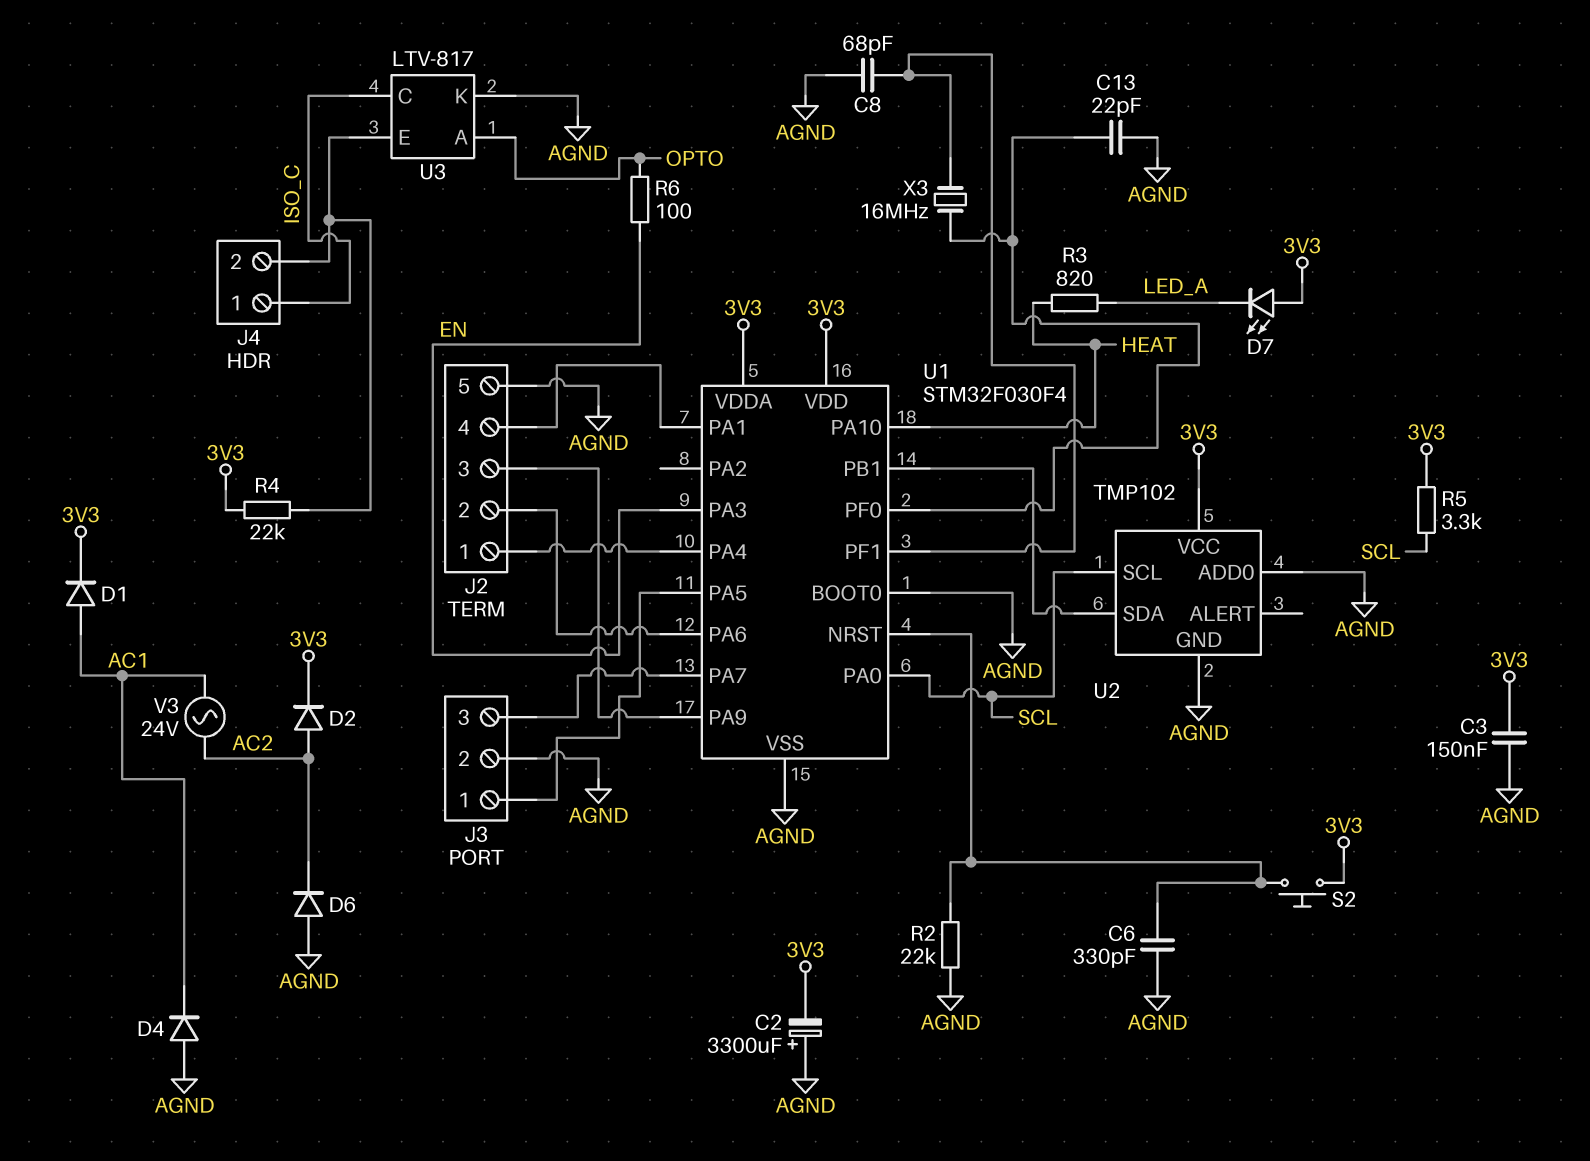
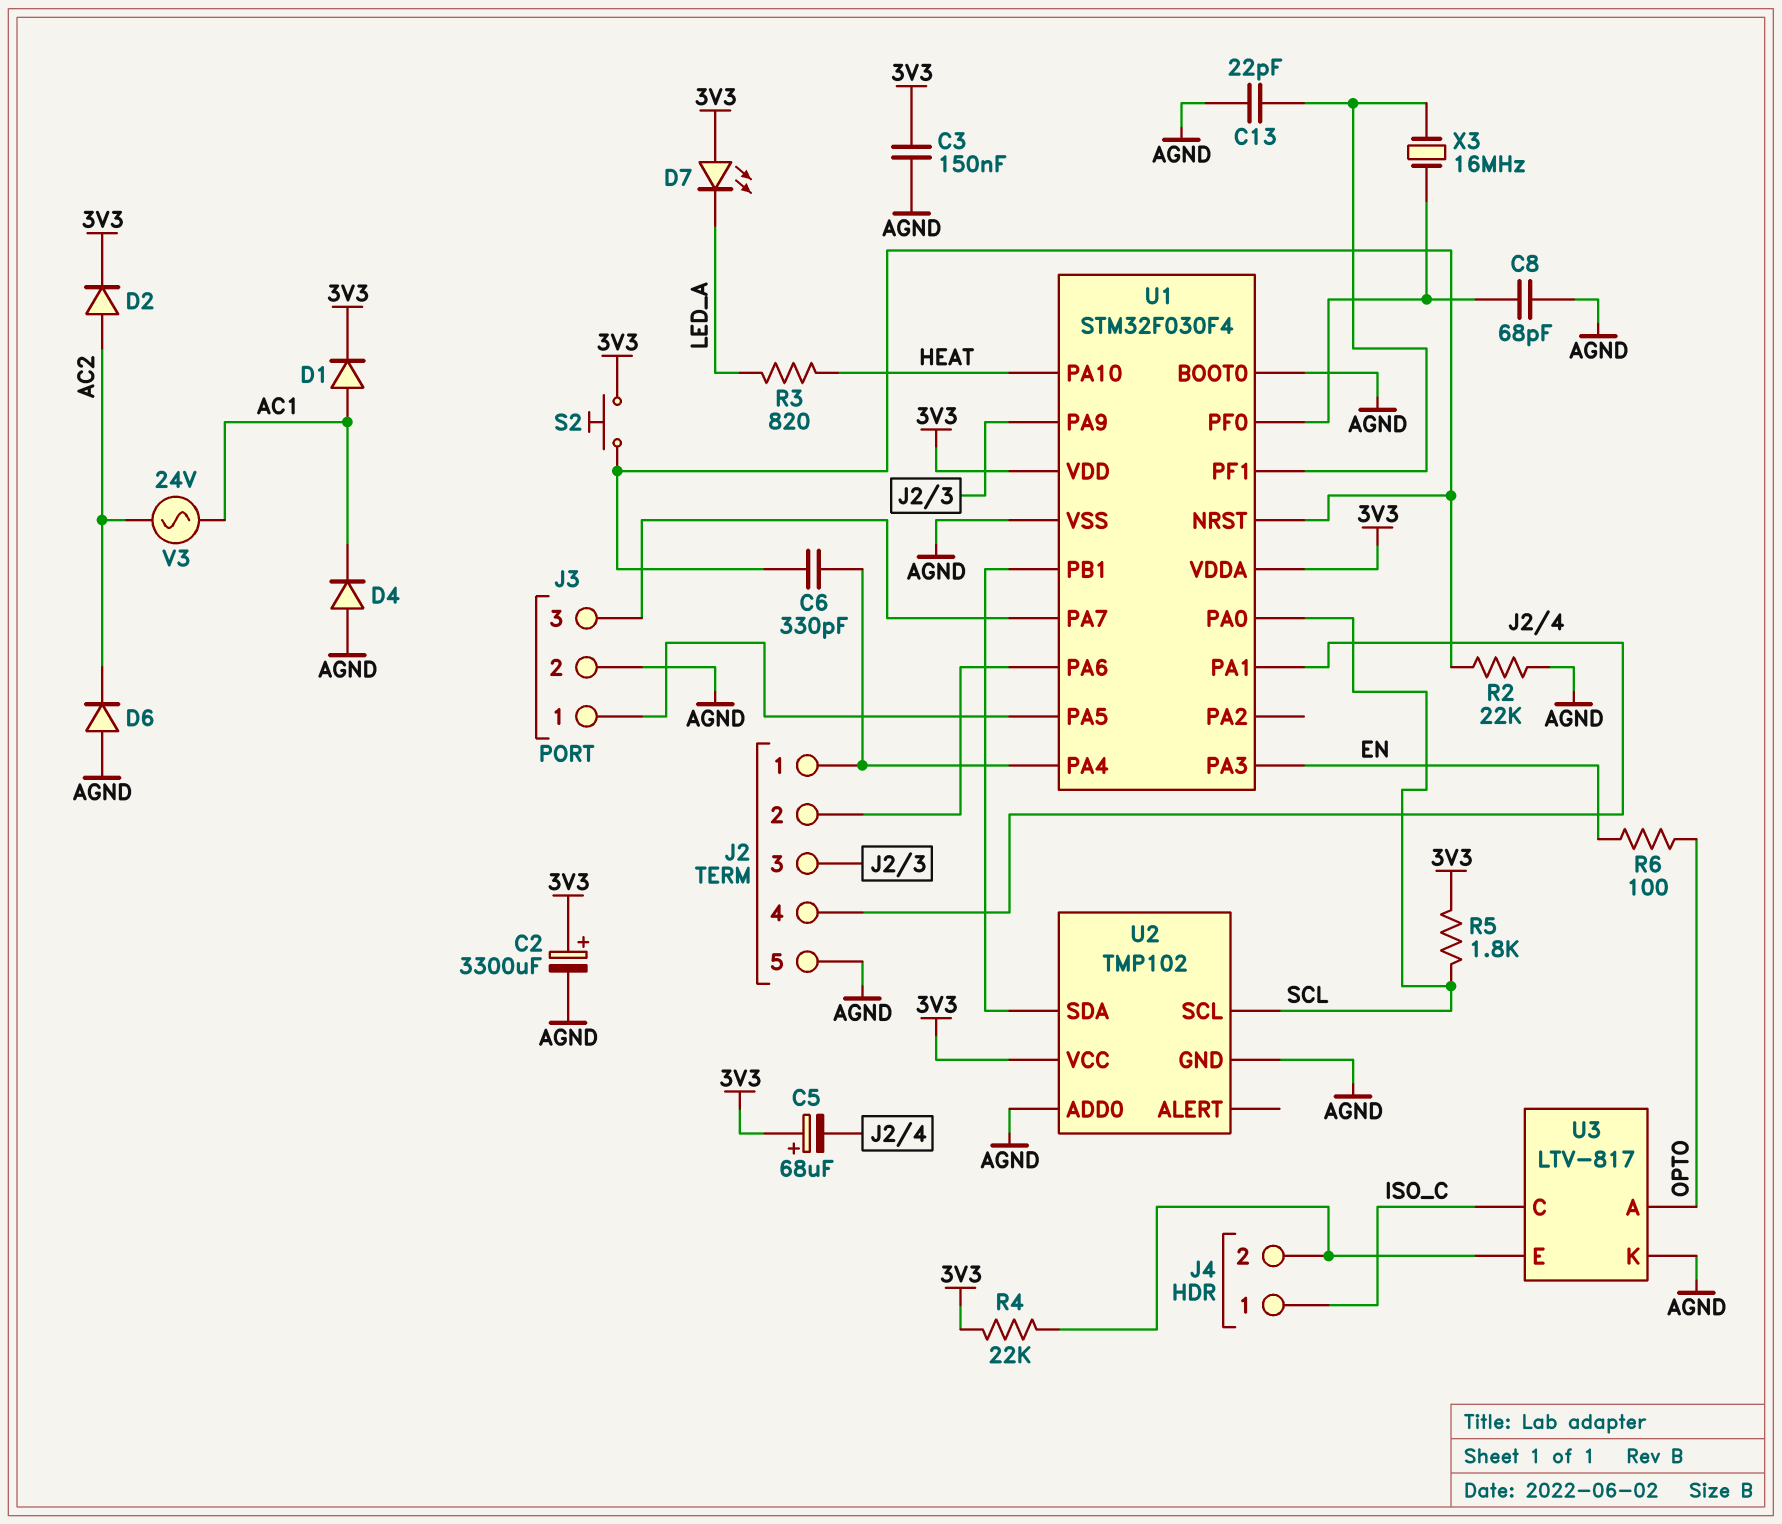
C2: 3300uF (plus AGND, minus 3V3) -> 3300uF (plus 3V3, minus AGND)
C5: none -> 68uF (plus 3V3, minus J2/4)
C6: 330pF (AGND, U1/NRST) -> 330pF (J2/1, U1/NRST)
C8: 68pF (AGND, U1/PF1) -> 68pF (AGND, U1/PF0)
C13: 22pF (AGND, U1/PF0) -> 22pF (AGND, U1/PF1)
R5: 3.3k (3V3, SCL) -> 1.8k (3V3, SCL)

